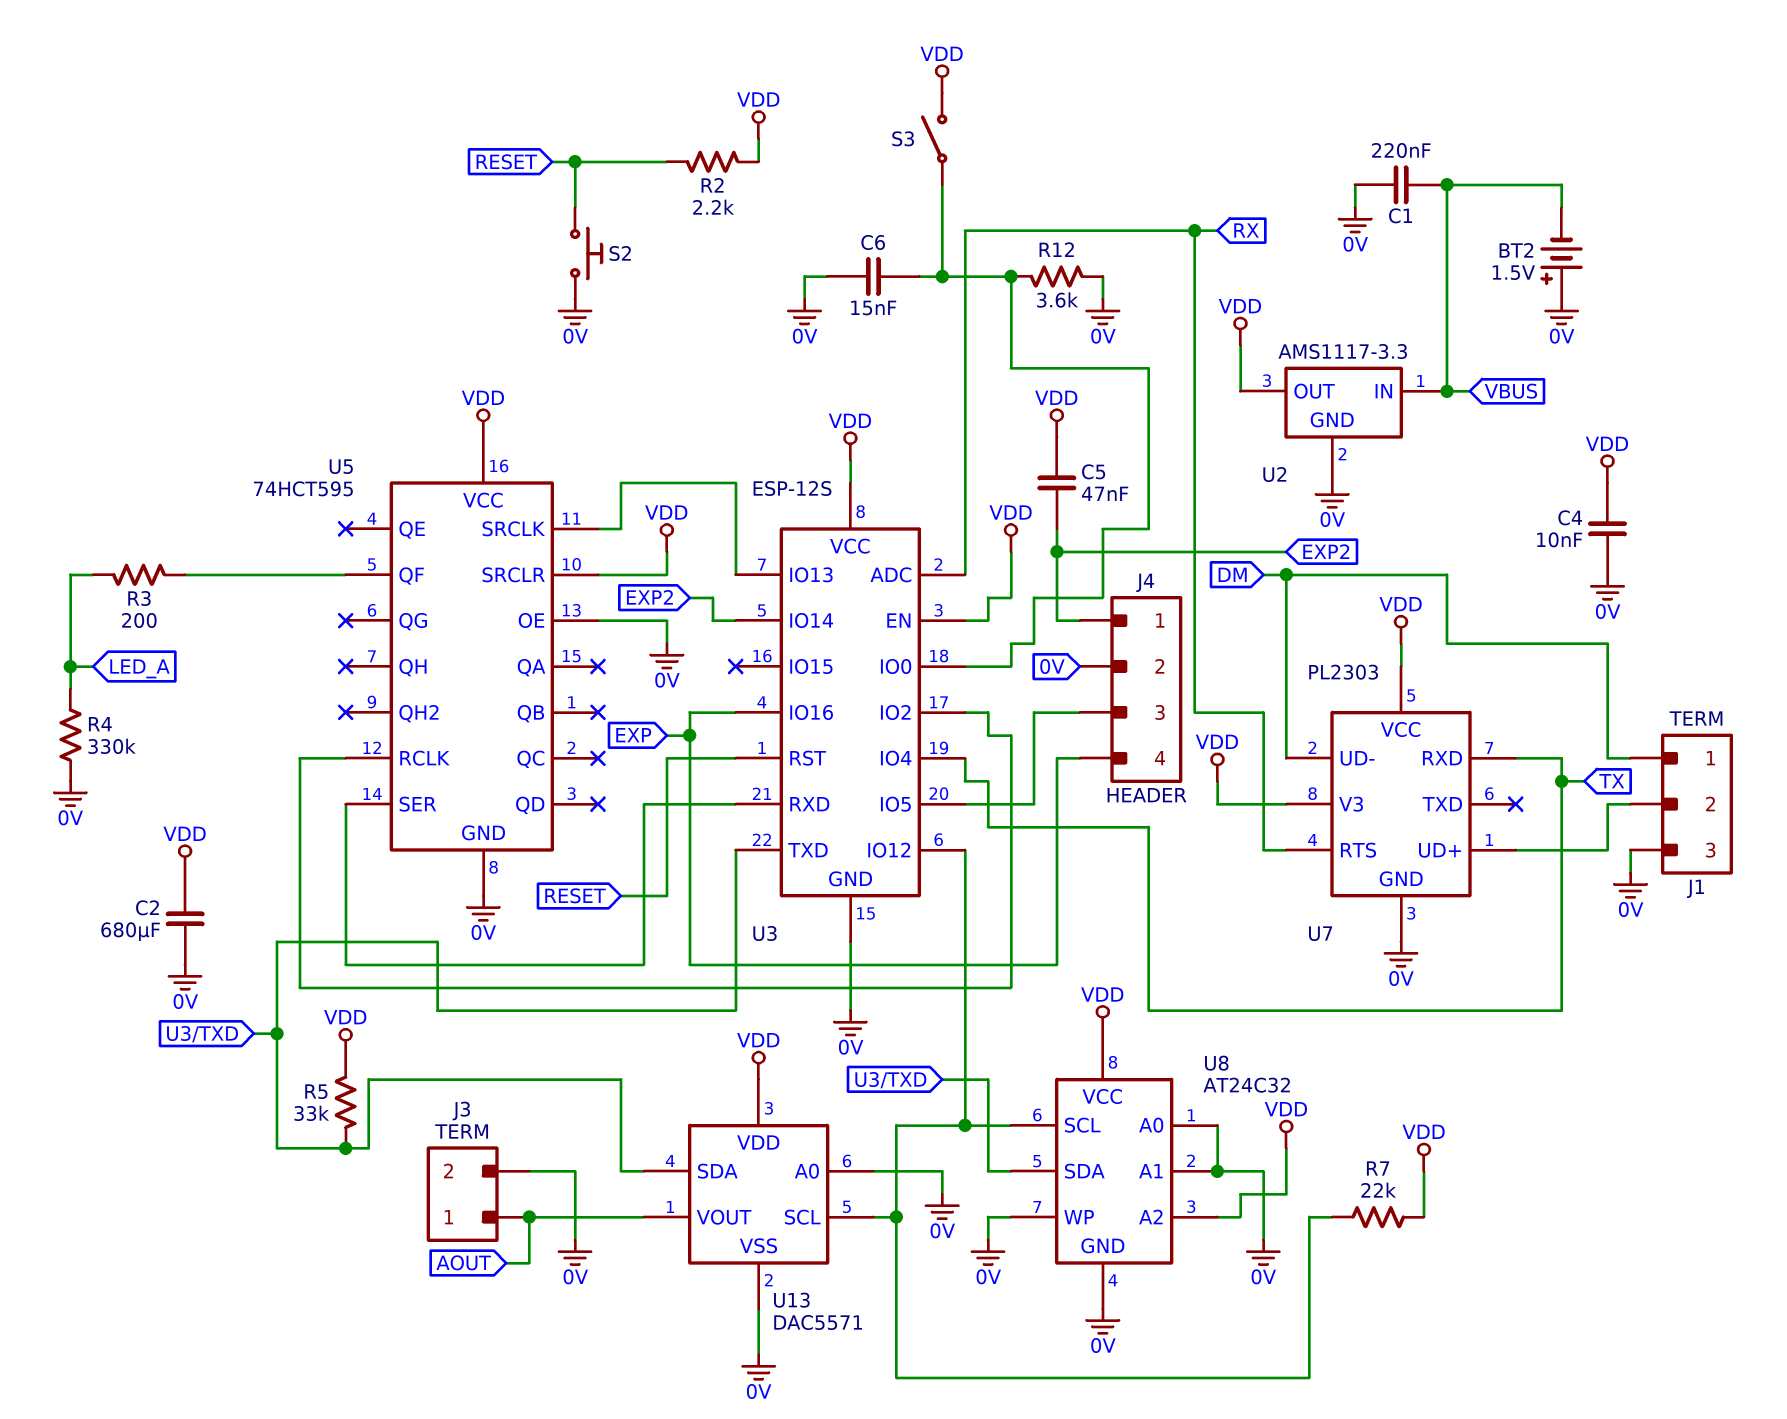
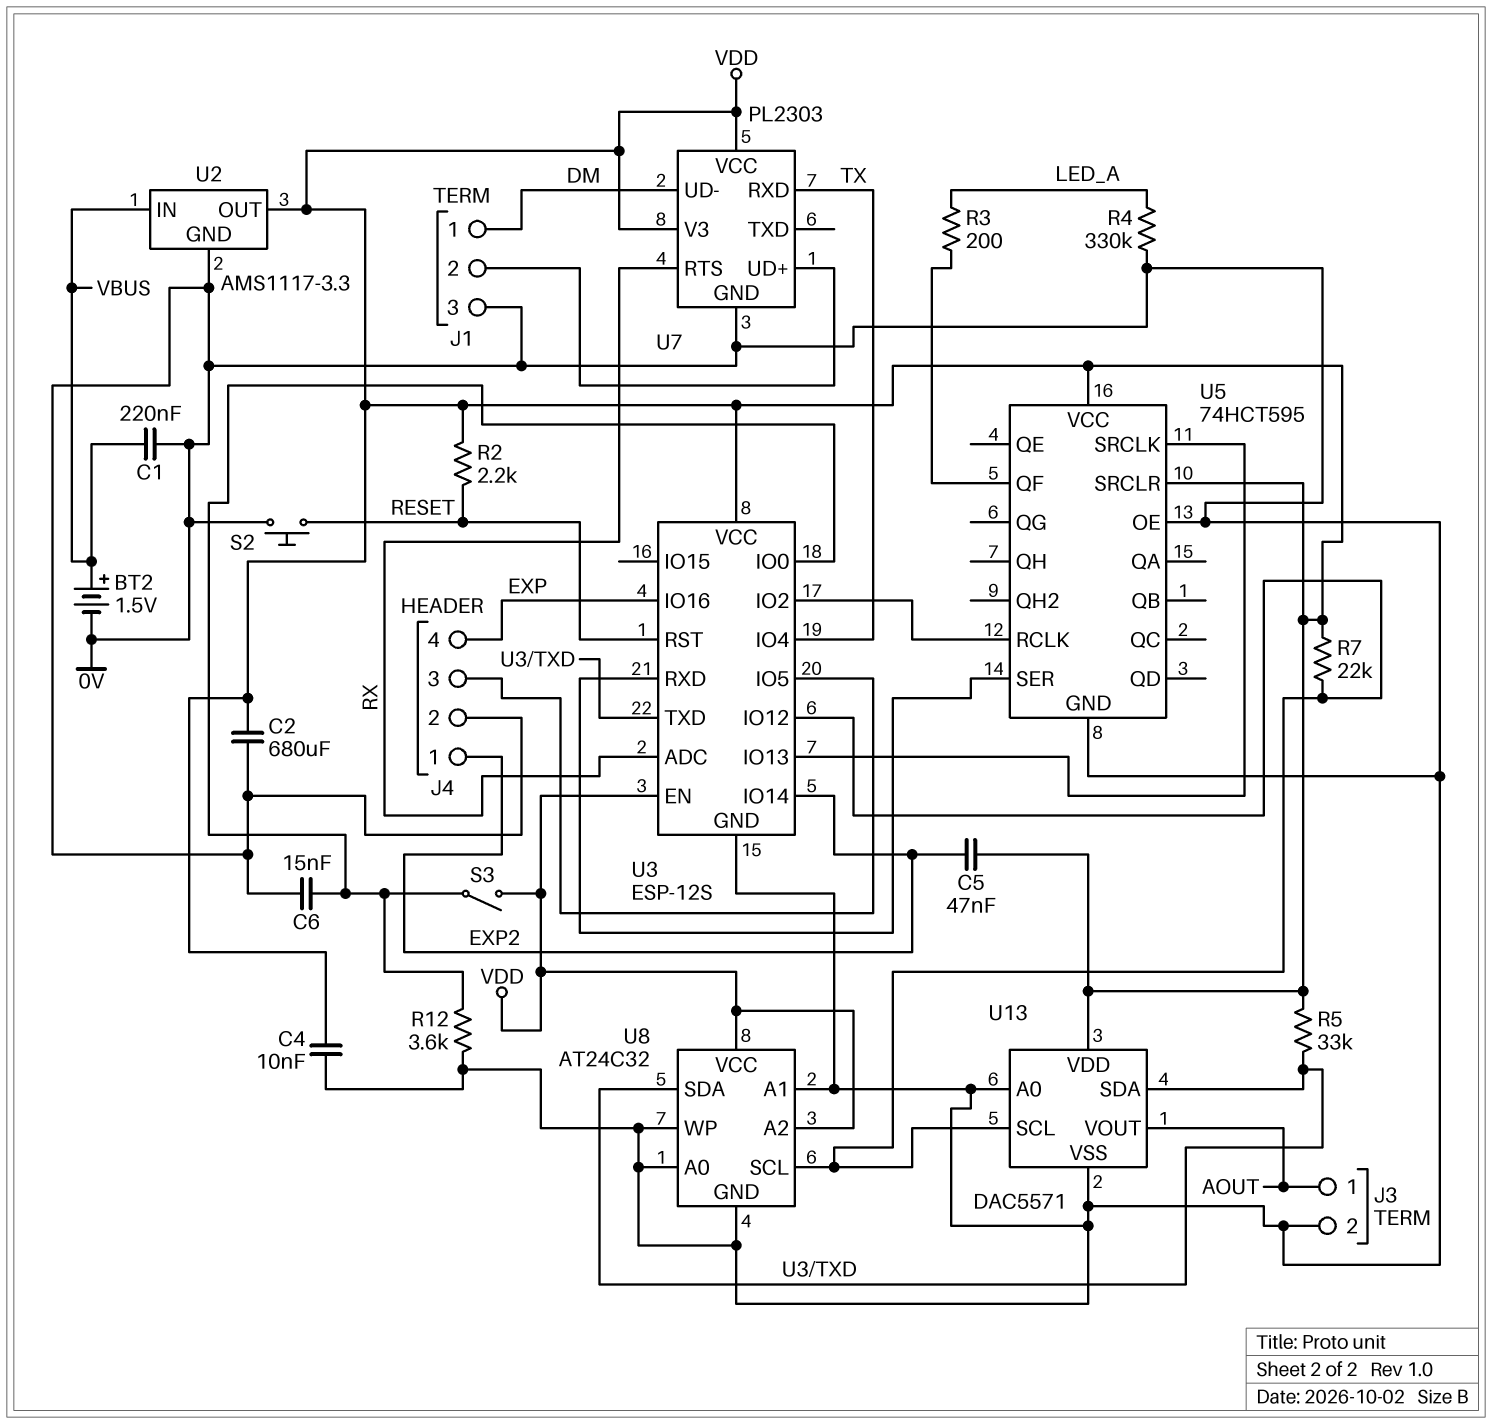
BT2: 1.5V (plus 0V, minus VBUS) -> 1.5V (plus VBUS, minus 0V)

